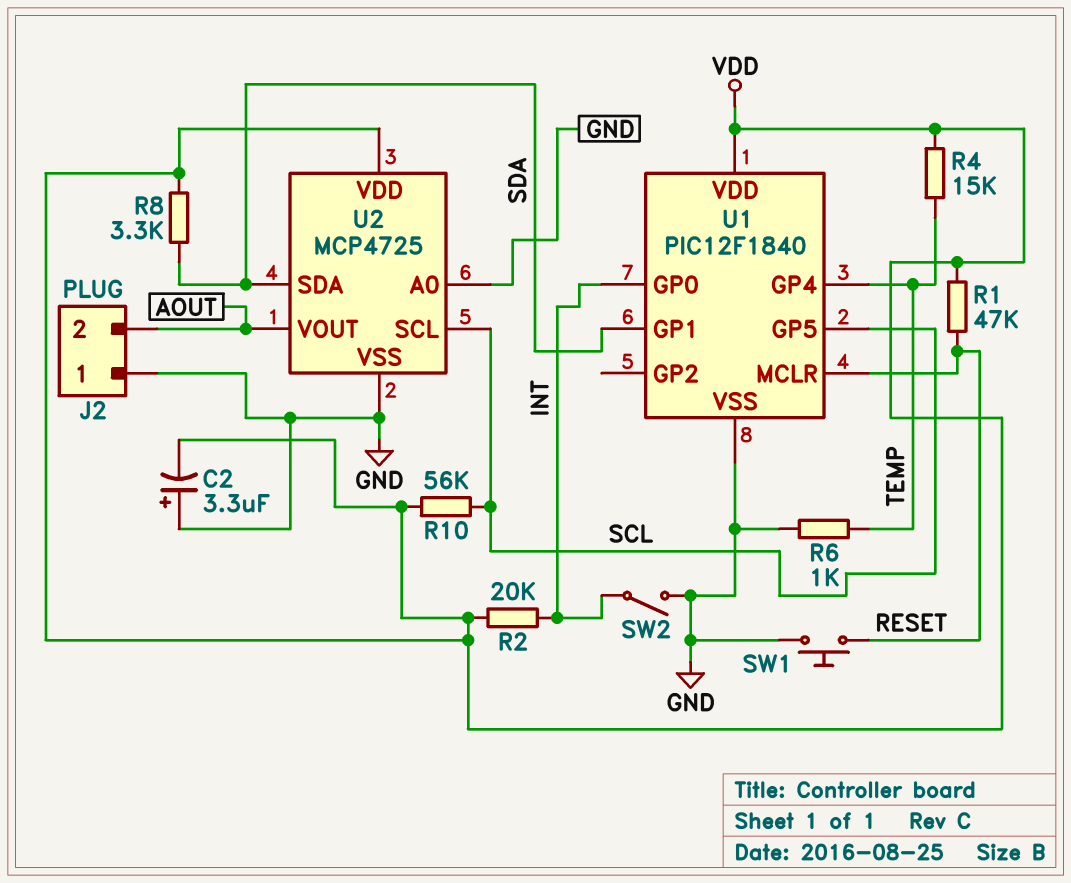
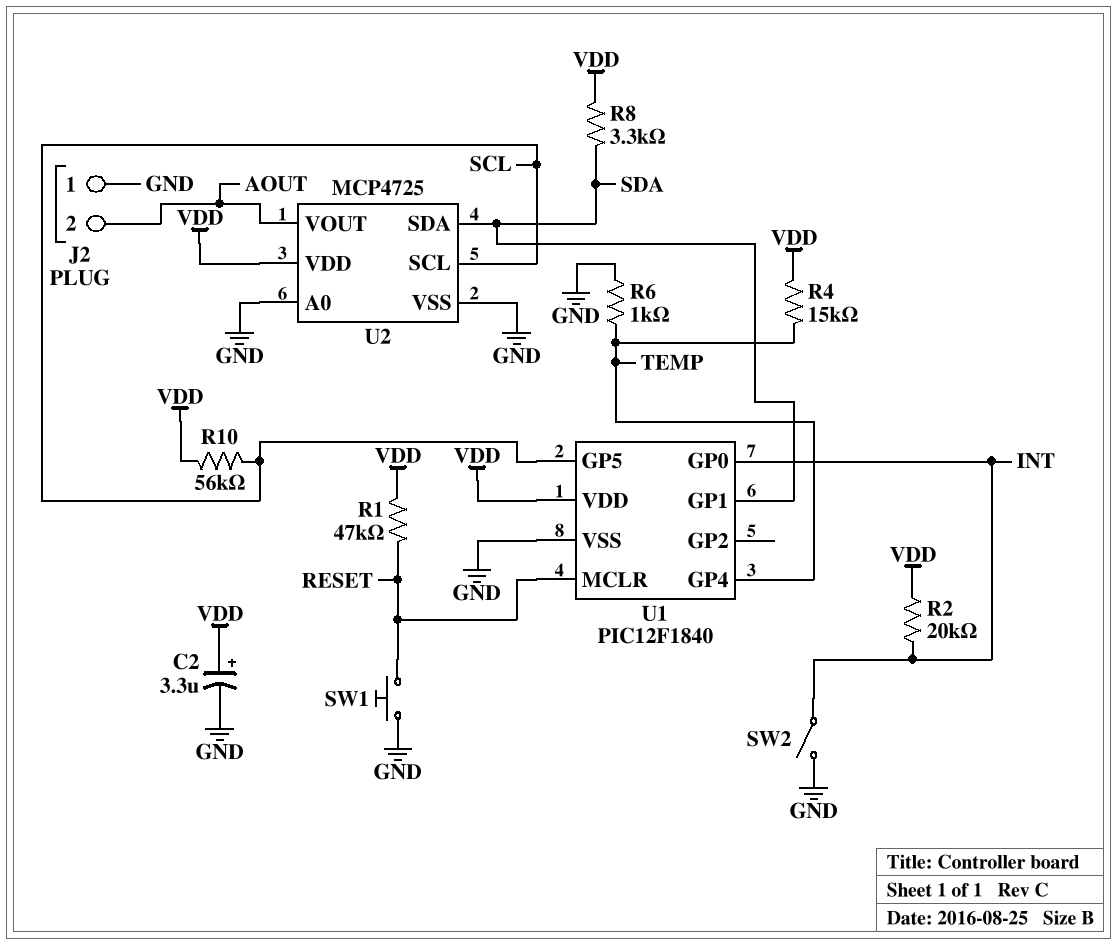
C2: 3.3uF (plus GND, minus VDD) -> 3.3uF (plus VDD, minus GND)

